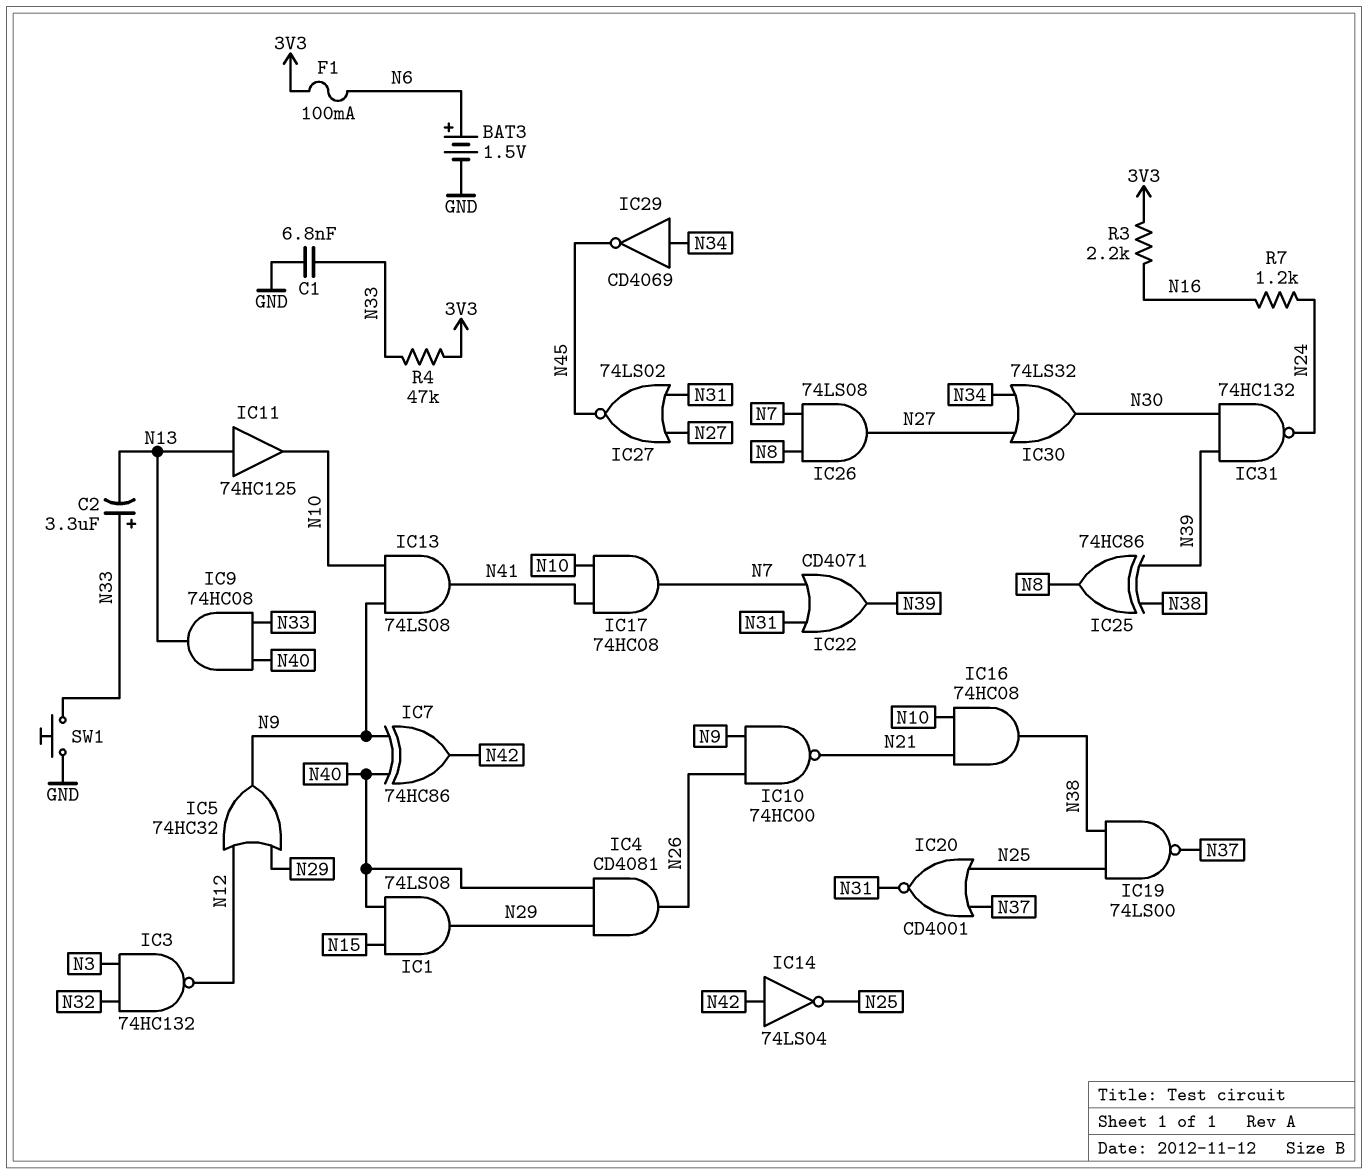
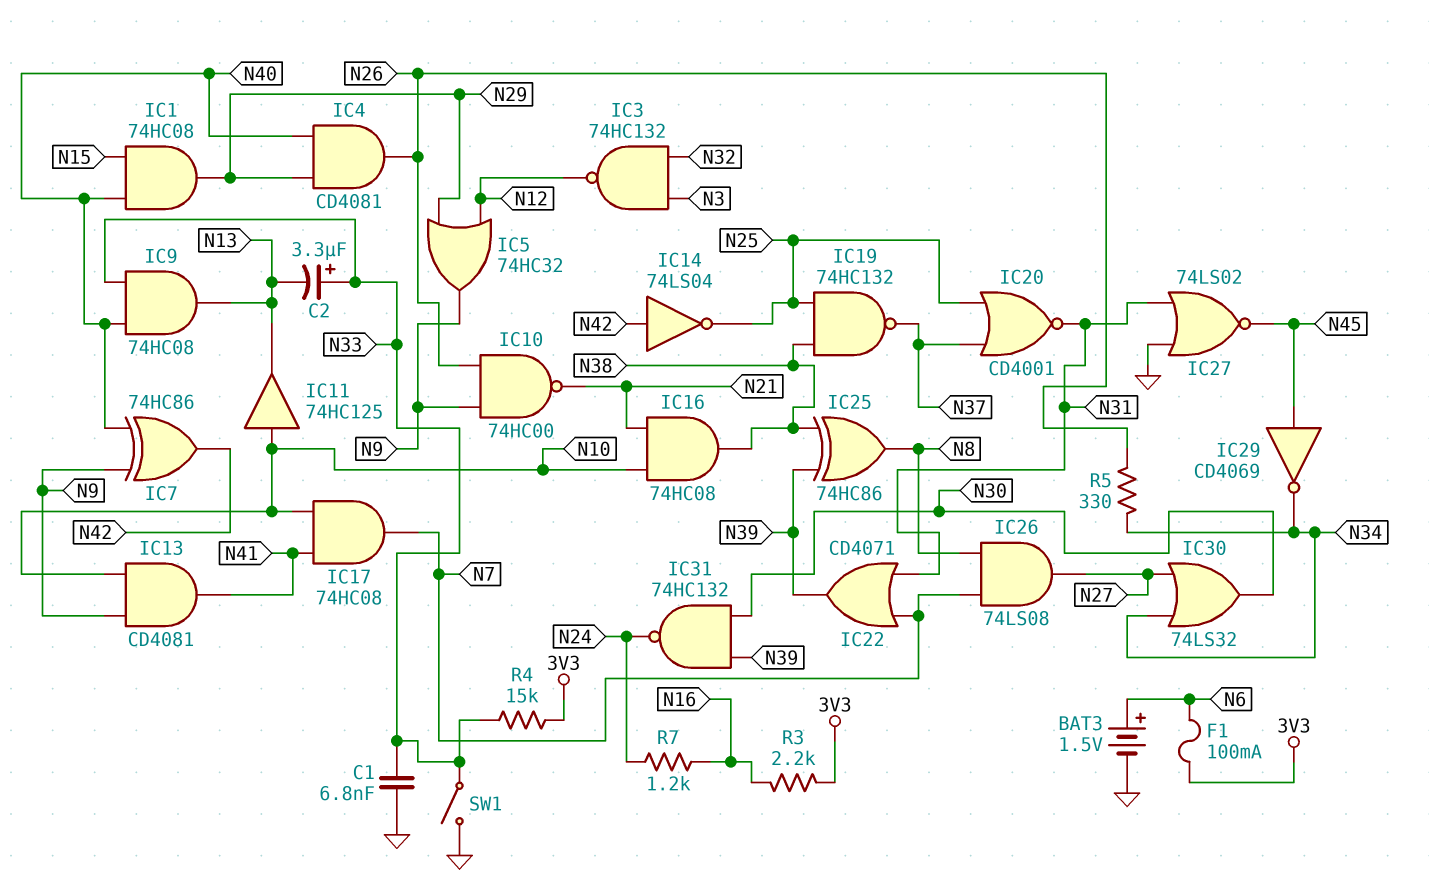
IC1: AND 74LS08 (in N15, in N40, out N29) -> AND 74HC08 (in N15, in N40, out N29)
IC11: buffer 74HC125 (in N13, out N10) -> buffer 74HC125 (in N10, out N13)
IC13: AND 74LS08 (in N9, in N10, out N41) -> AND CD4081 (in N9, in N10, out N41)
IC19: NAND 74LS00 (in N25, in N38, out N37) -> NAND 74HC132 (in N25, in N38, out N37)
IC27: NOR 74LS02 (in N27, in N31, out N45) -> NOR 74LS02 (in GND, in N31, out N45)
IC29: NOT CD4069 (in N34, out N45) -> NOT CD4069 (in N45, out N34)
R4: 47k (3V3, N33) -> 15k (3V3, N33)
R5: none -> 330 (N26, N34)
SW1: button (GND, N33) -> switch (GND, N33)

